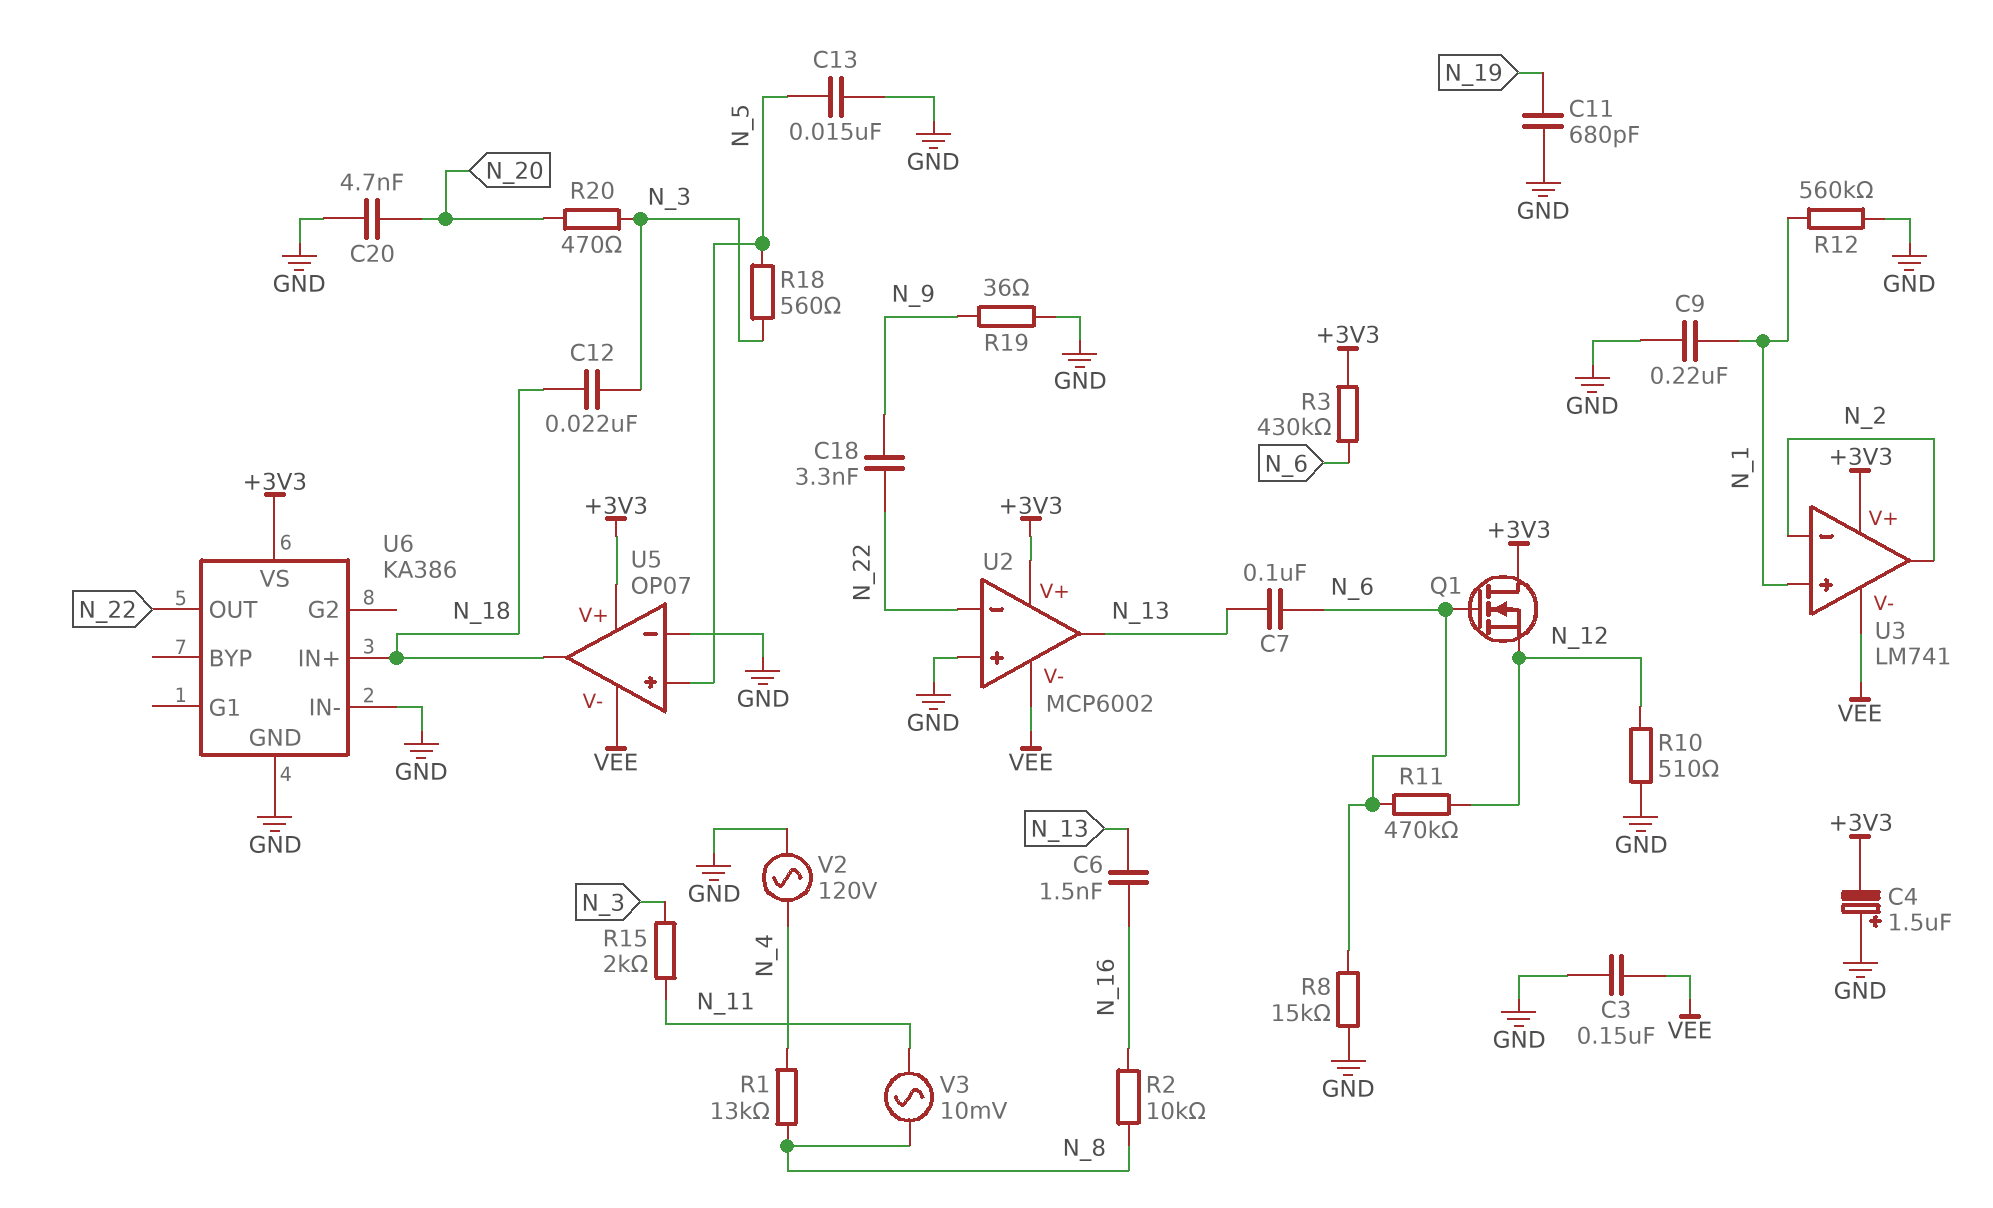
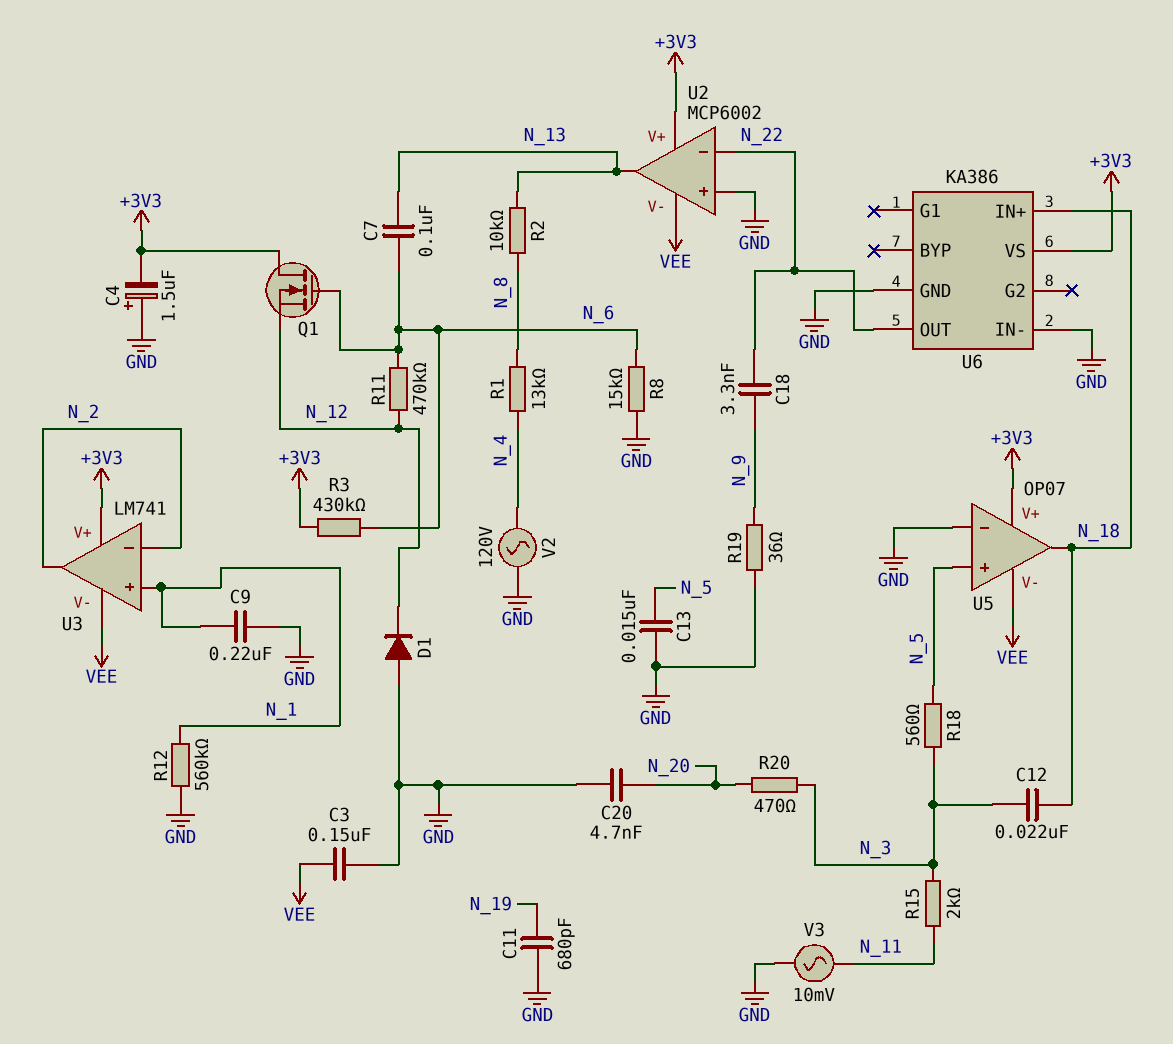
C6: 1.5nF (N_13, N_16) -> none
D1: none -> diode (A GND, K N_12)
R2: 10k (N_8, N_16) -> 10k (N_8, N_13)
R10: 510 (GND, N_12) -> none
V3: AC 10mV (N_8, N_11) -> AC 10mV (GND, N_11)

